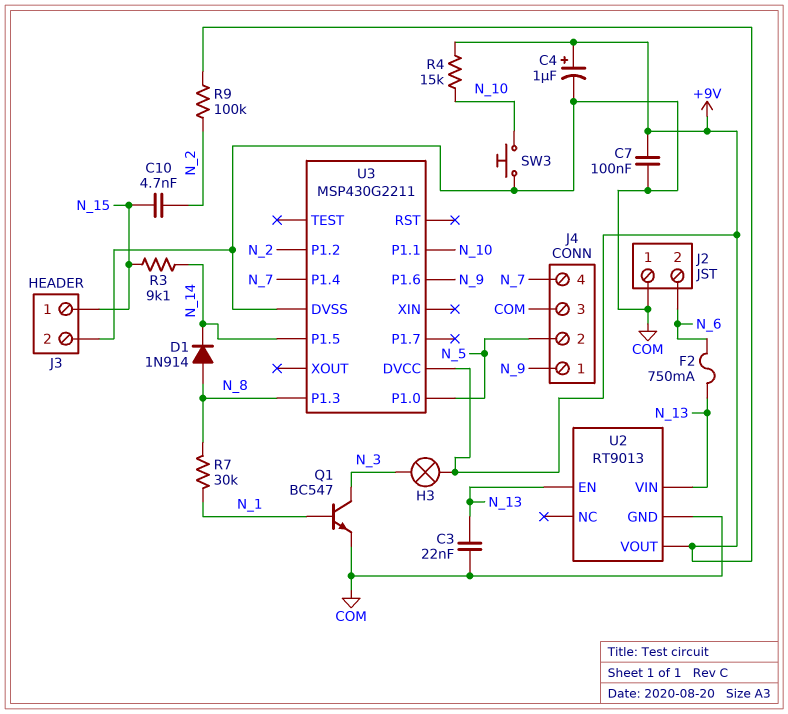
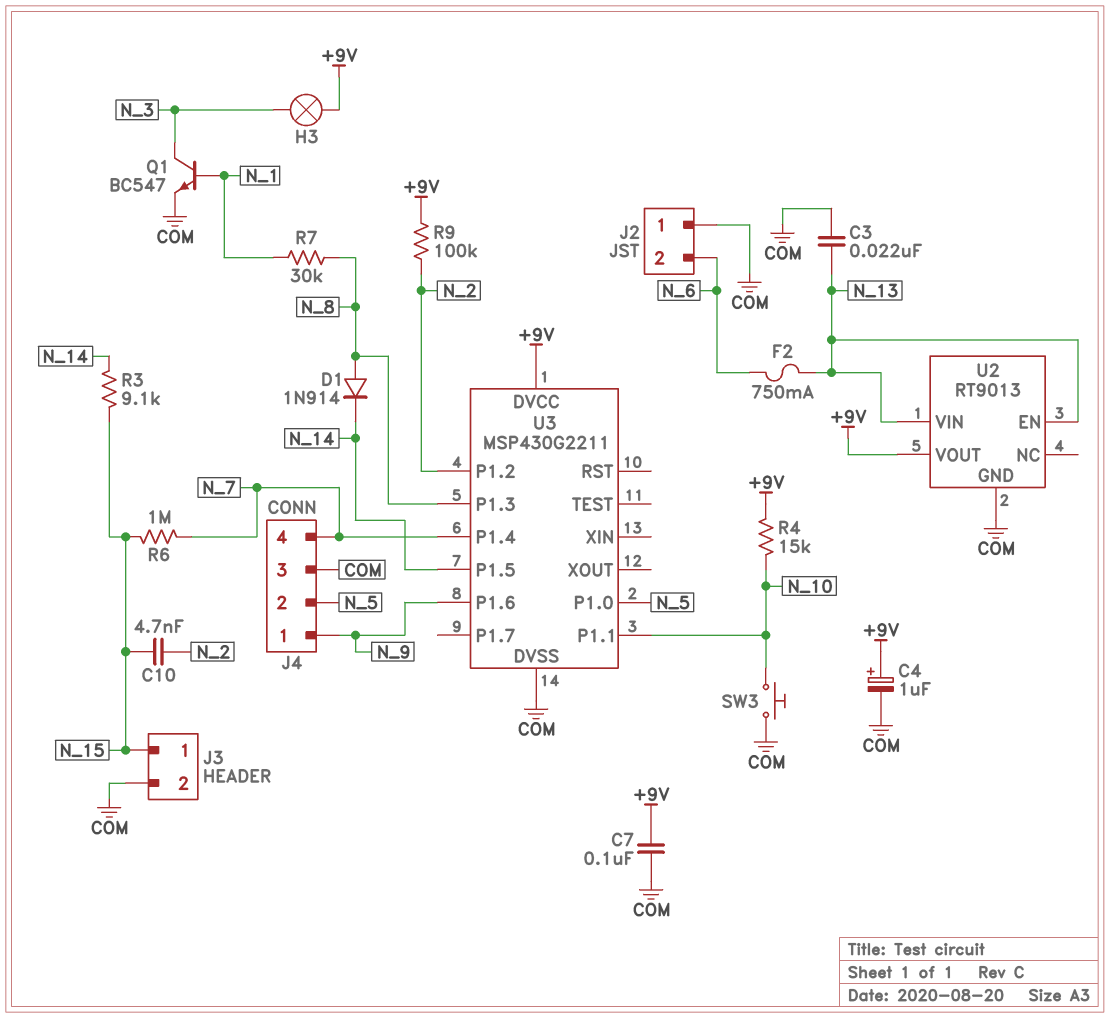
R6: none -> 1M (N_7, N_15)

